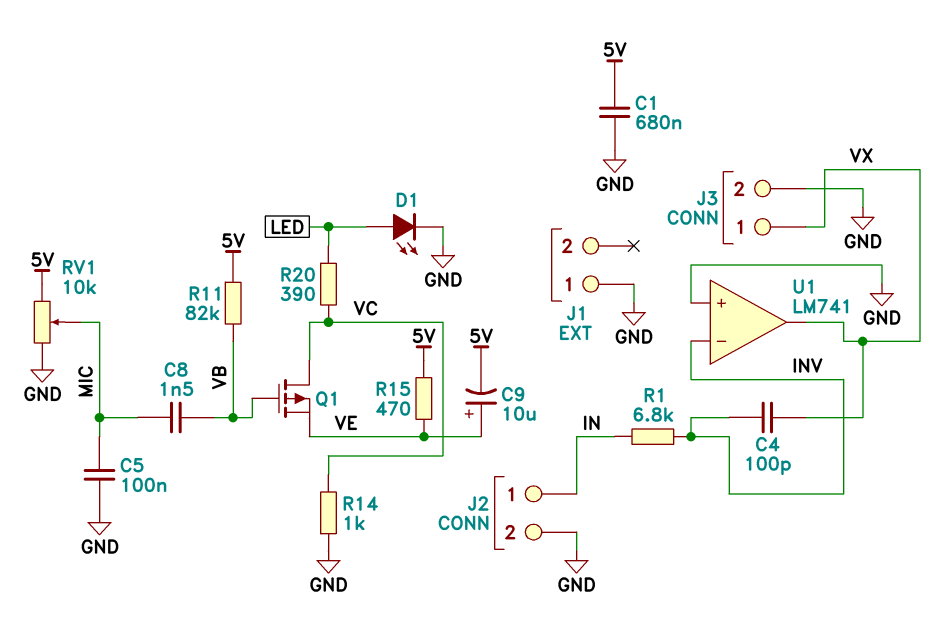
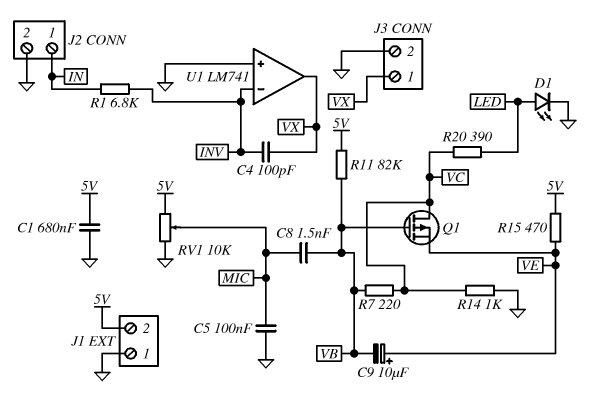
C9: 10uF (plus VE, minus 5V) -> 10uF (plus VE, minus VB)
J1 pin 2: none -> 5V
R7: none -> 220 (VB, VC)

